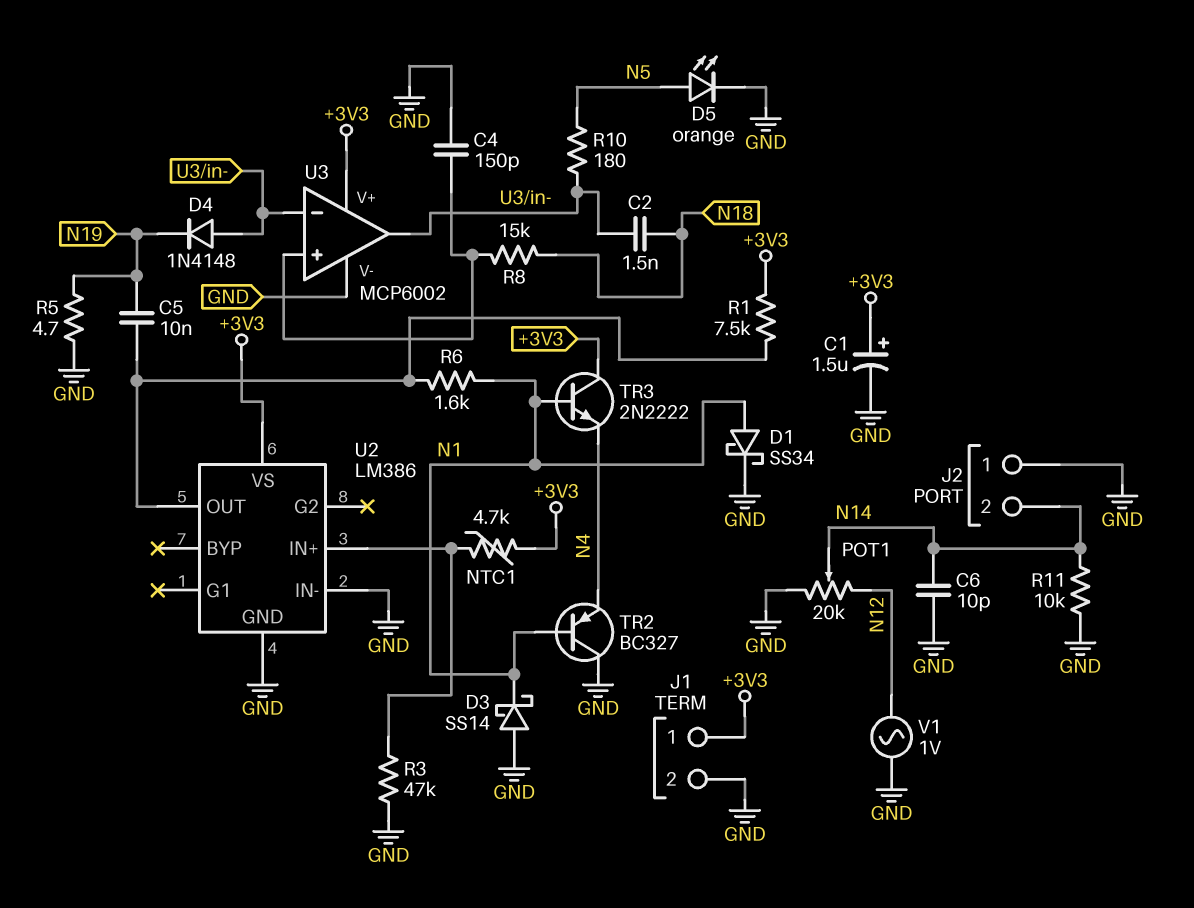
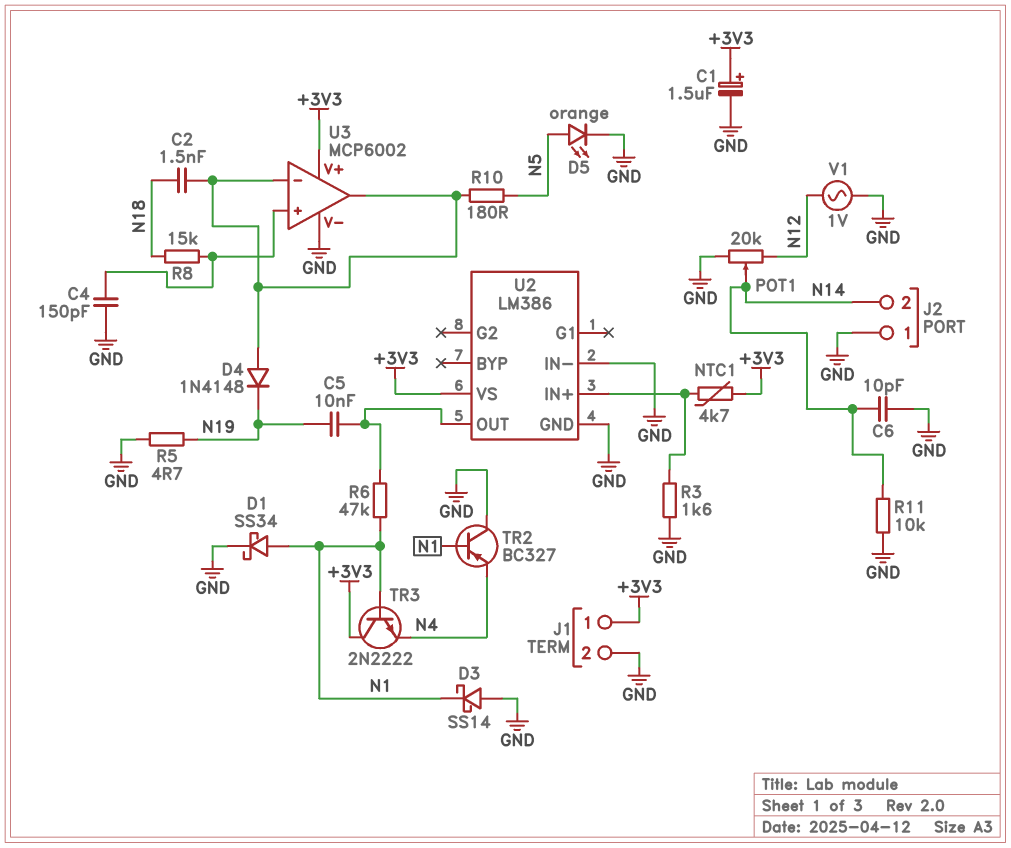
R1: 7.5k (+3V3, U2/OUT) -> none
R3: 47k (GND, U2/IN+) -> 1.6k (GND, U2/IN+)
R6: 1.6k (N1, U2/OUT) -> 47k (N1, U2/OUT)

